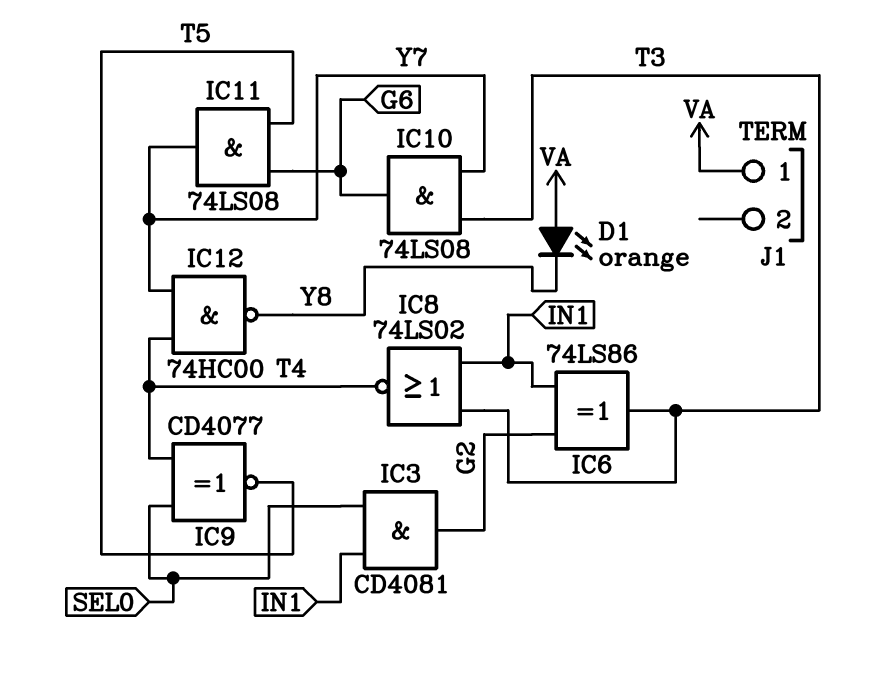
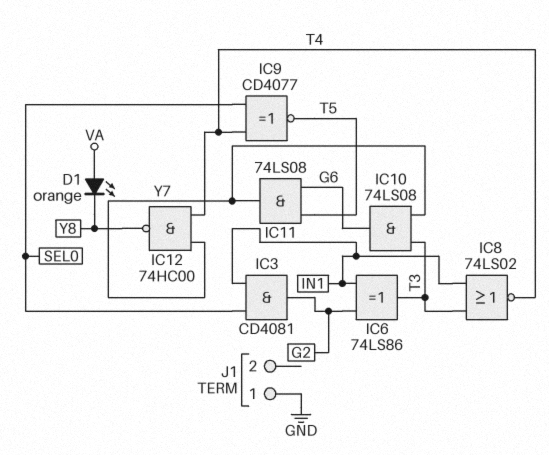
J1 pin 1: VA -> GND

